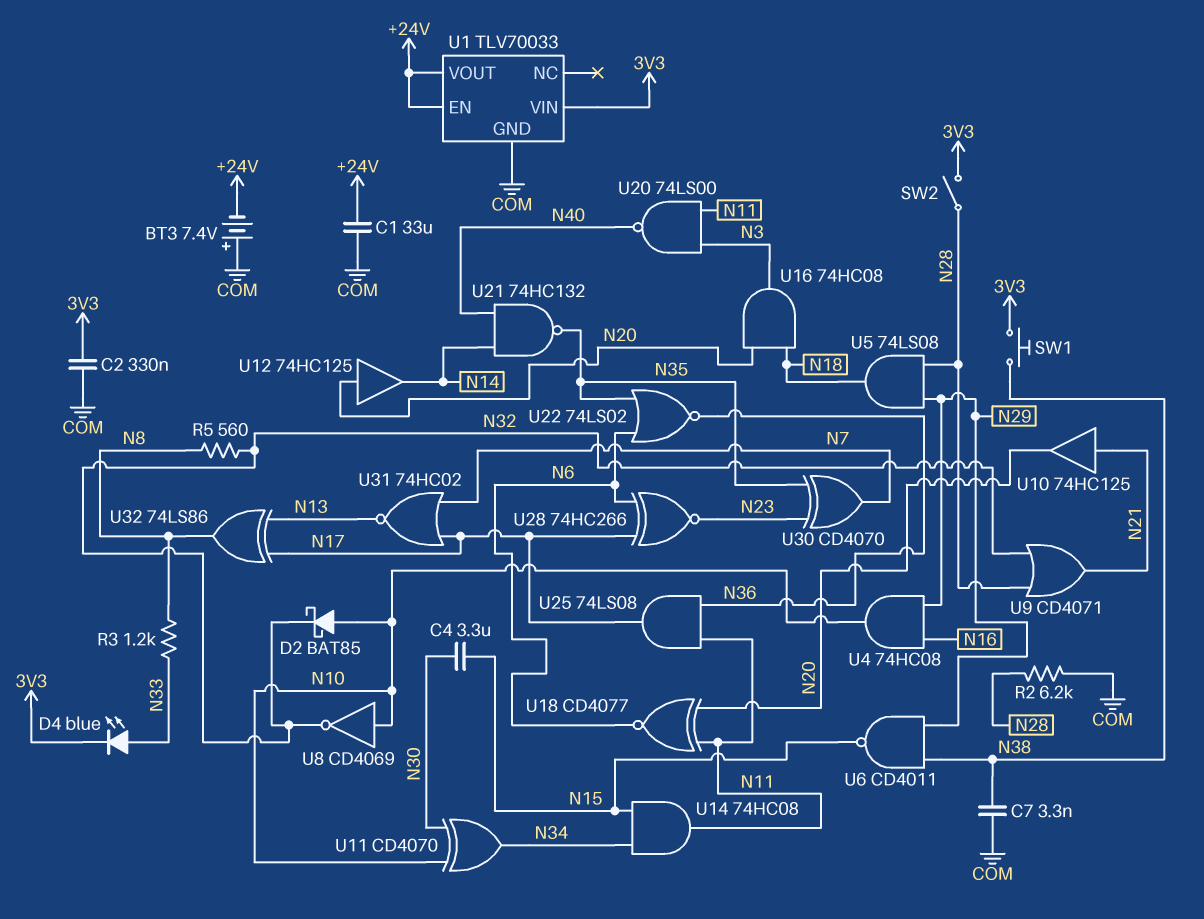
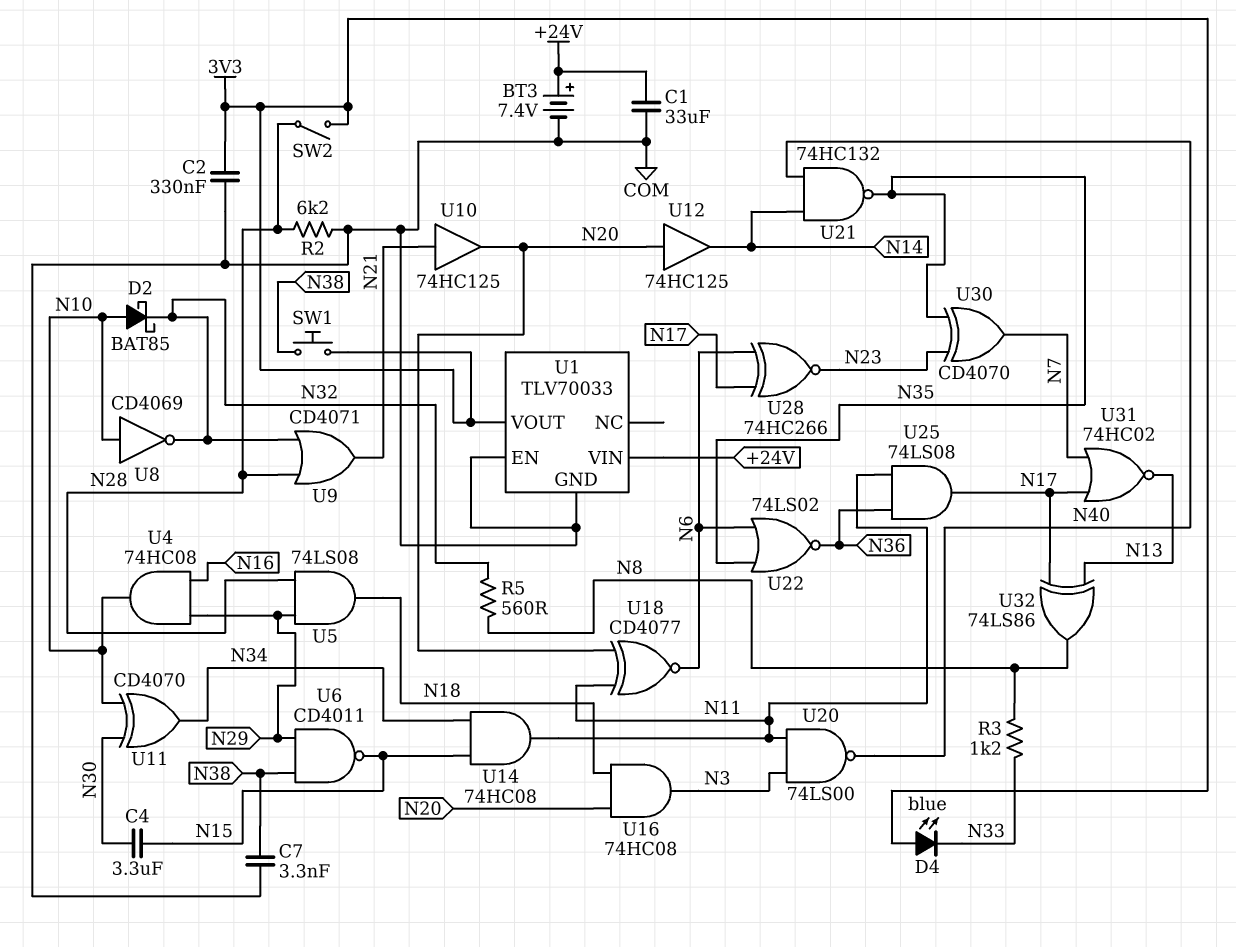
BT3: 7.4V (plus COM, minus +24V) -> 7.4V (plus +24V, minus COM)
D4: LED blue (A N33, K 3V3) -> LED blue (A 3V3, K N33)
U1 pin EN: +24V -> COM
U1 pin VIN: 3V3 -> +24V
U1 pin VOUT: +24V -> 3V3

